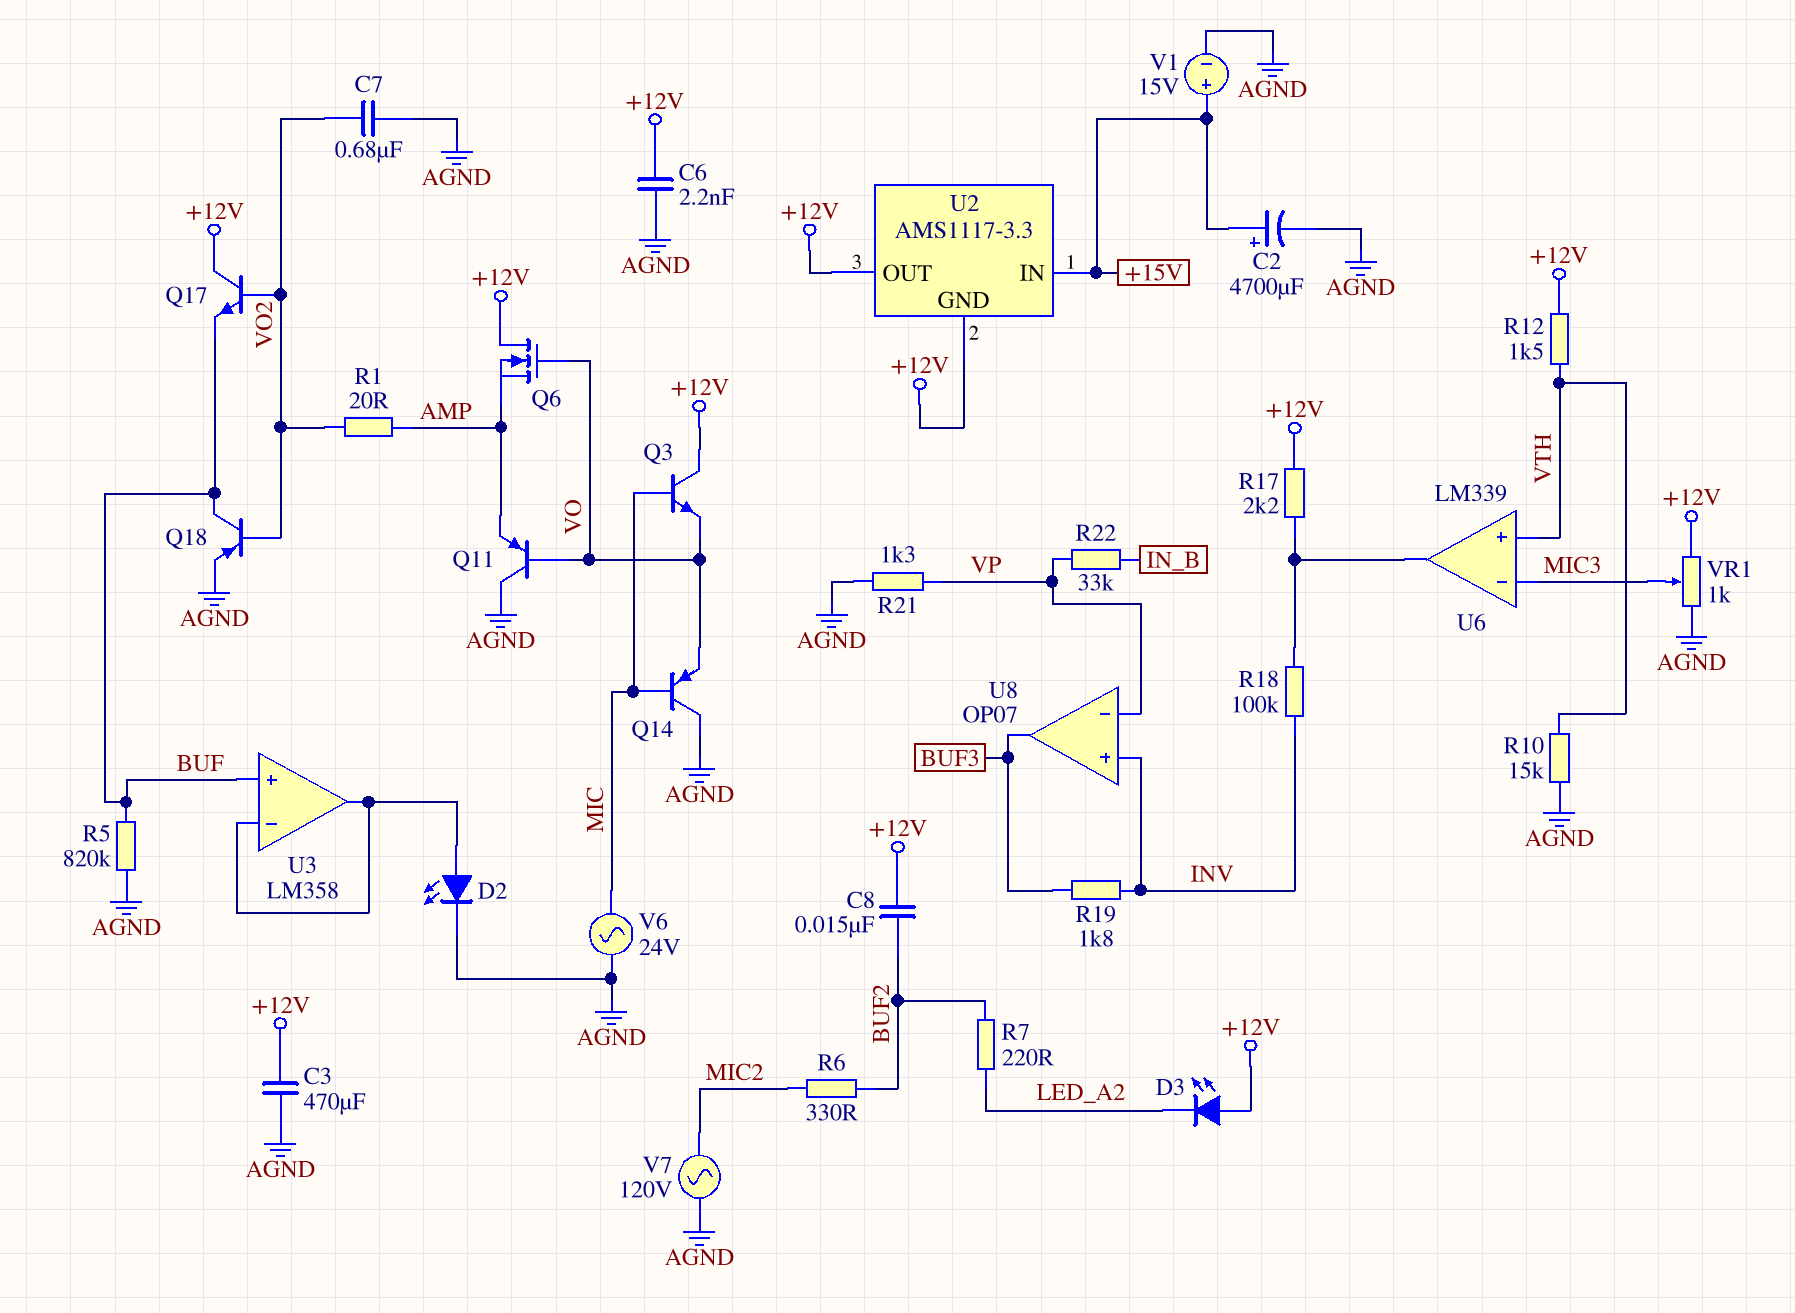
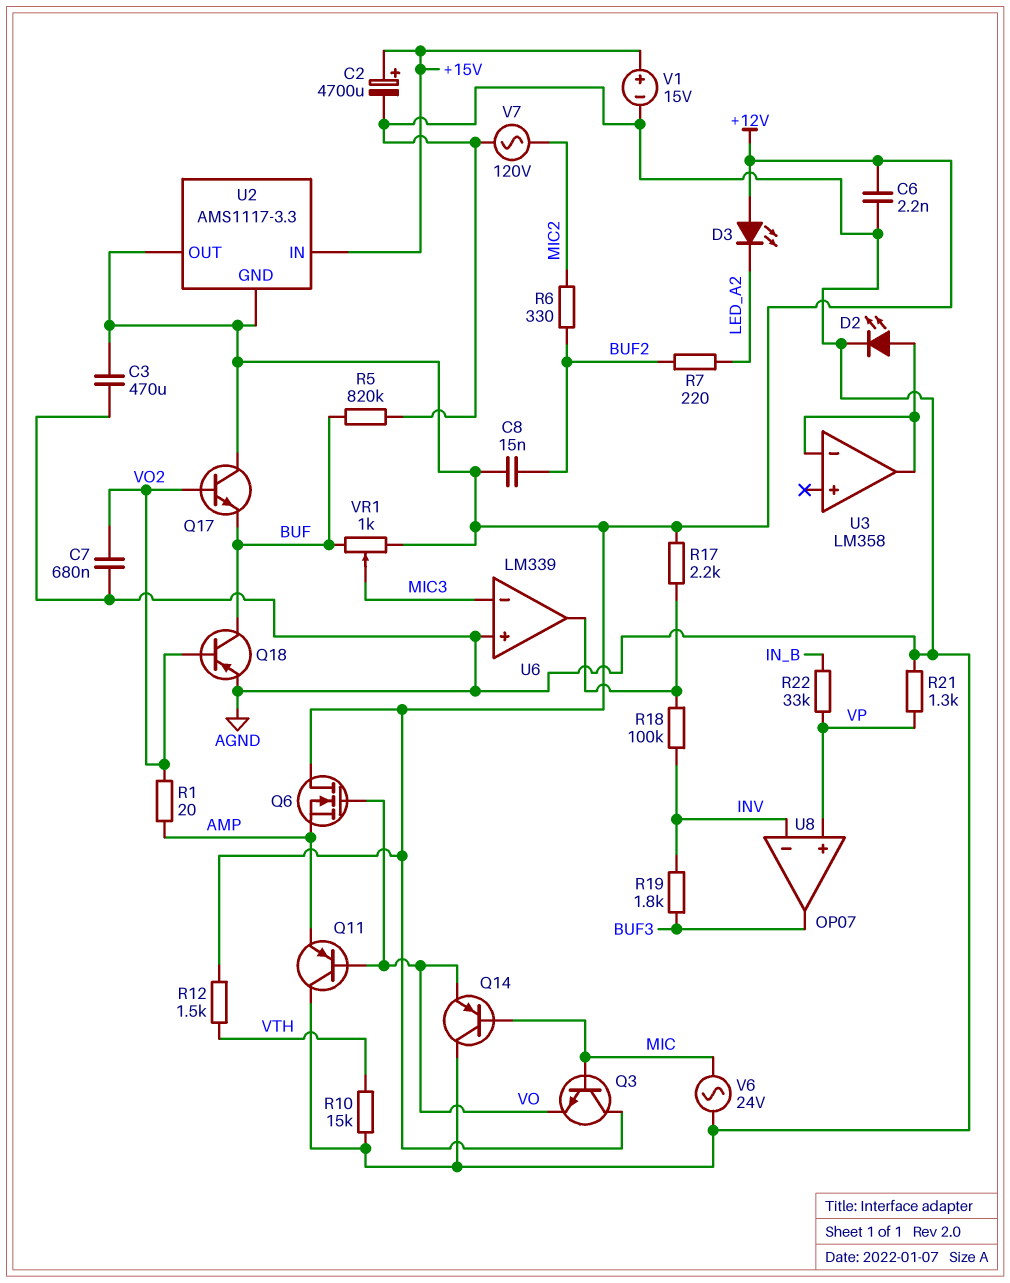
U3 pin in+: BUF -> none
U6 pin in+: VTH -> AGND
U8 pin in+: INV -> VP
U8 pin in-: VP -> INV
VR1: 1k (+12V, AGND, wiper MIC3) -> 1k (+12V, BUF, wiper MIC3)

